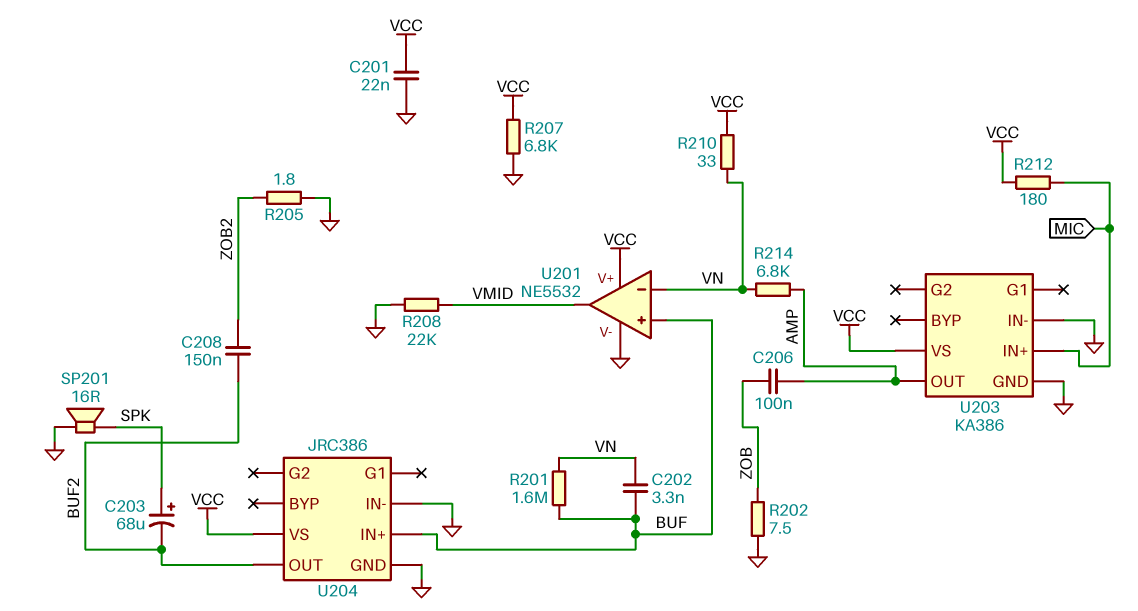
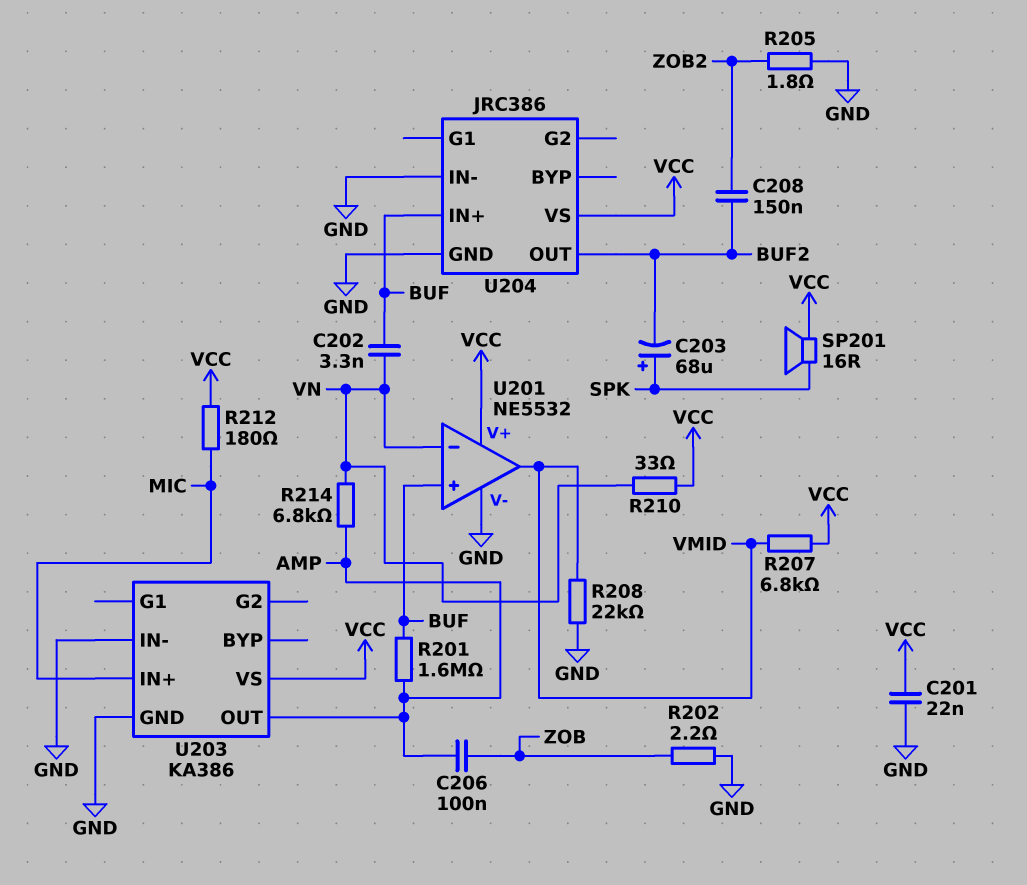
R201: 1.6M (BUF, VN) -> 1.6M (AMP, BUF)
R202: 7.5 (GND, ZOB) -> 2.2 (GND, ZOB)
R207: 6.8k (GND, VCC) -> 6.8k (VCC, VMID)
SP201: speaker 16R (GND, SPK) -> speaker 16R (SPK, VCC)

